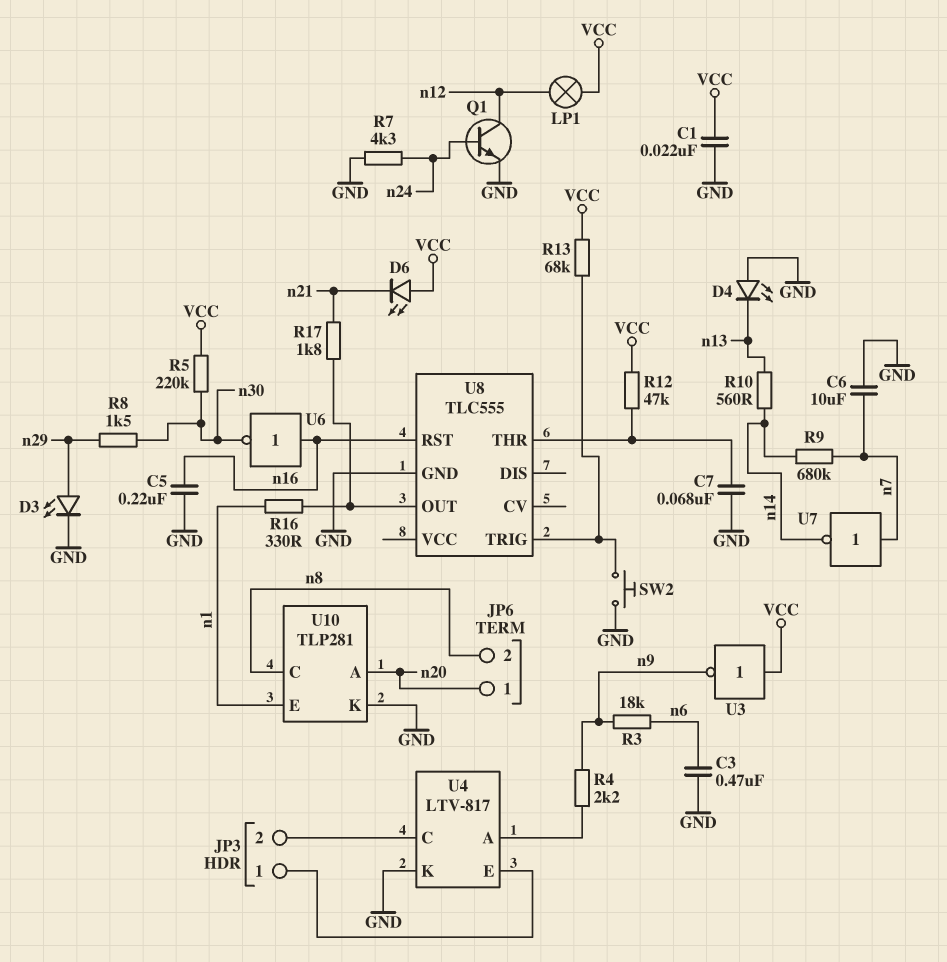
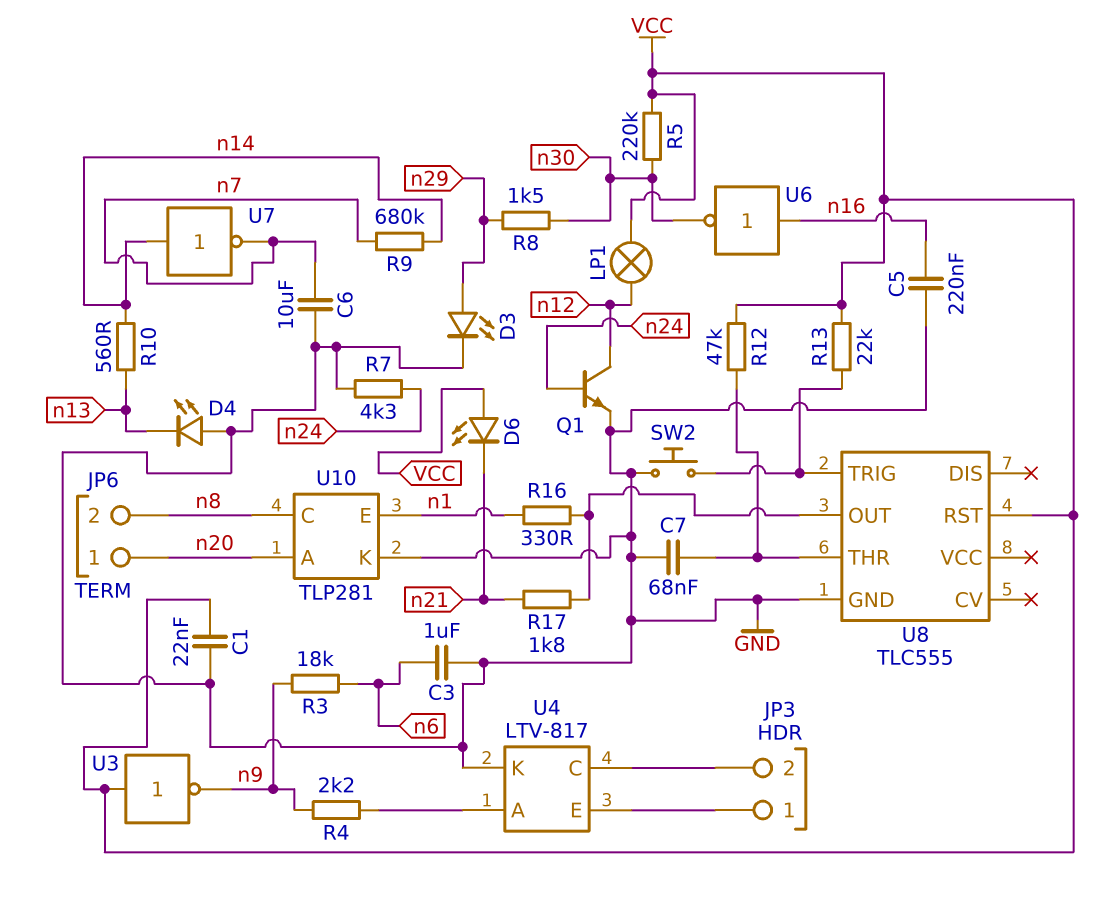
C3: 470nF (GND, n6) -> 1uF (GND, n6)
R13: 68k (U8/TRIG, VCC) -> 22k (U8/TRIG, VCC)
U7: NOT (in n7, out n14) -> NOT (in n14, out n7)
U8 pin RST: n16 -> VCC

